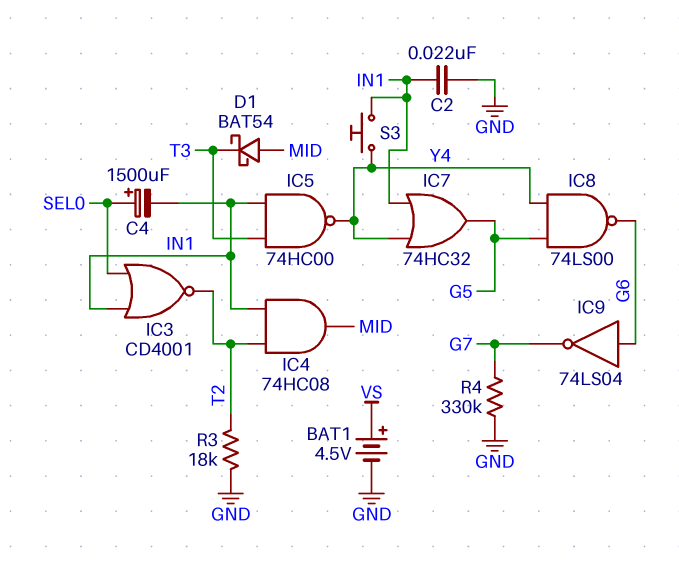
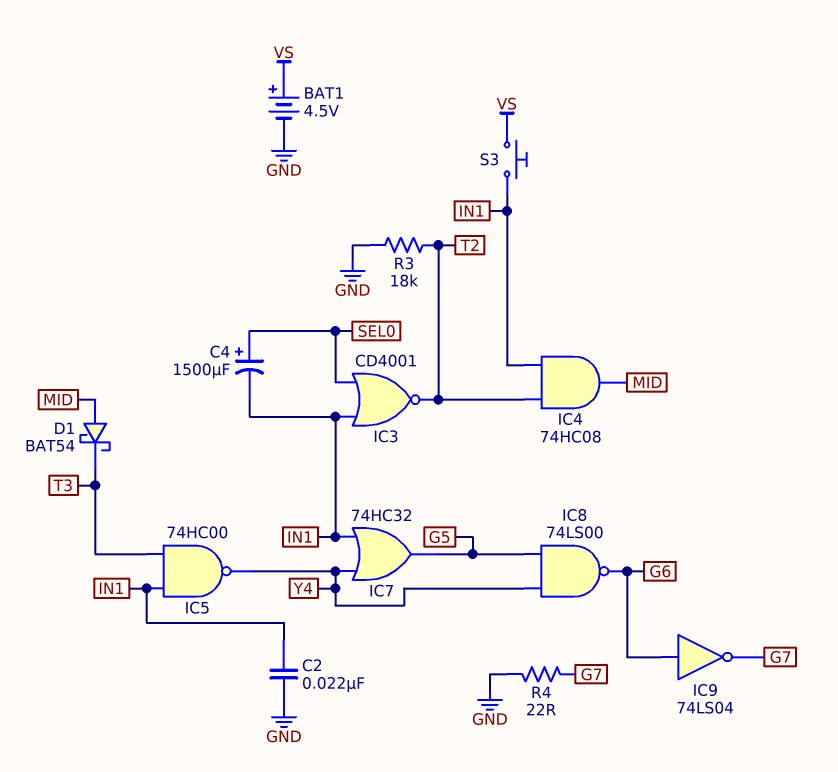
R4: 330k (G7, GND) -> 22 (G7, GND)
S3: button (IN1, Y4) -> button (IN1, VS)

